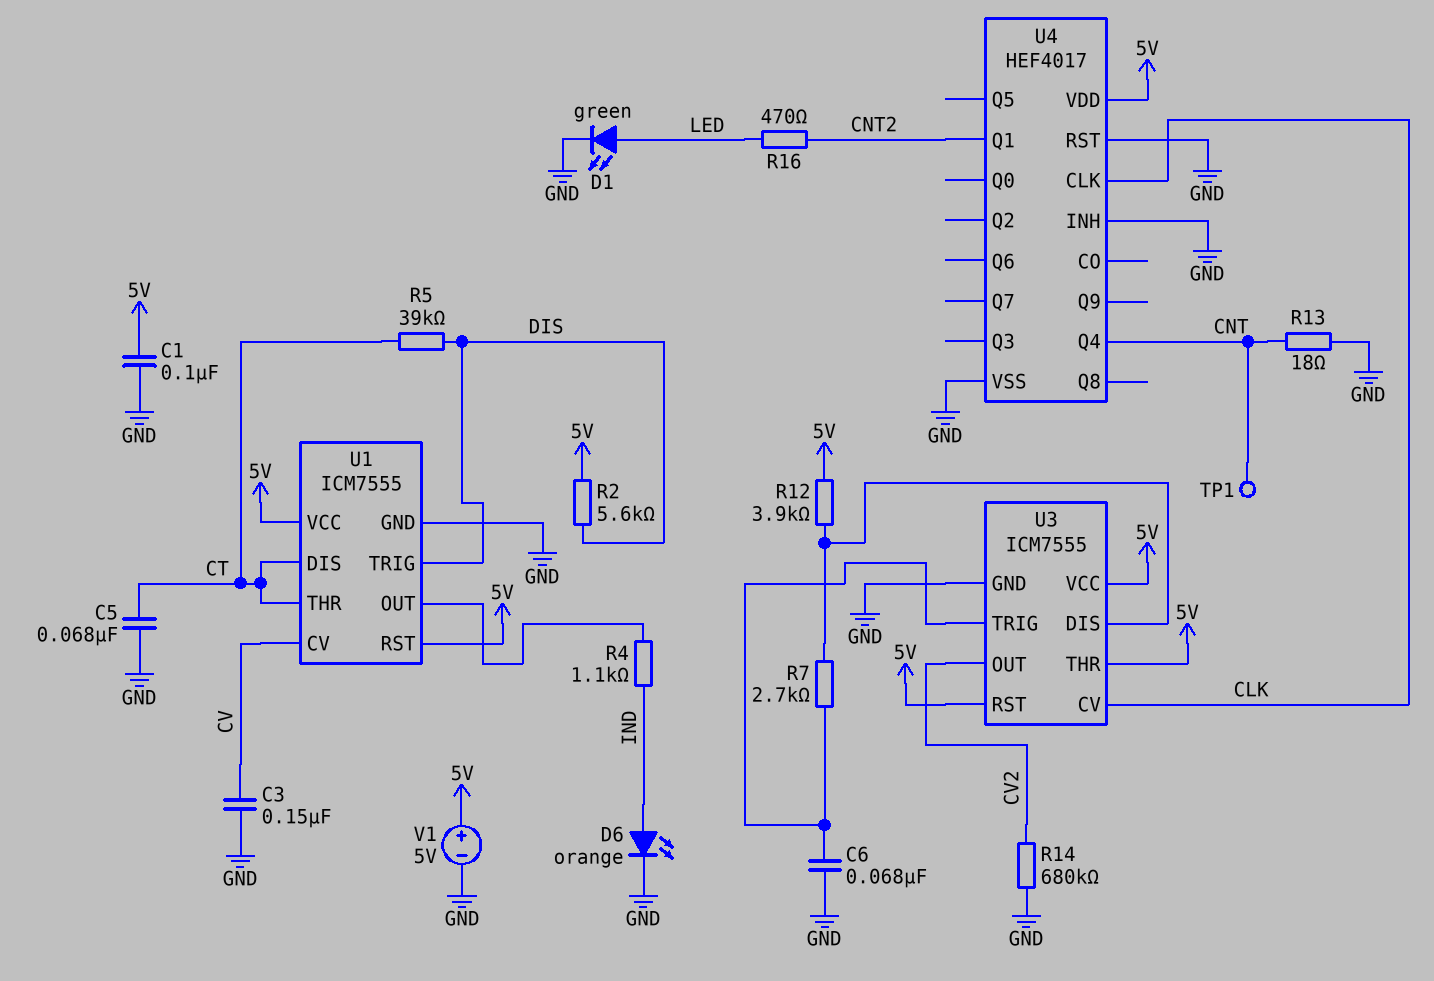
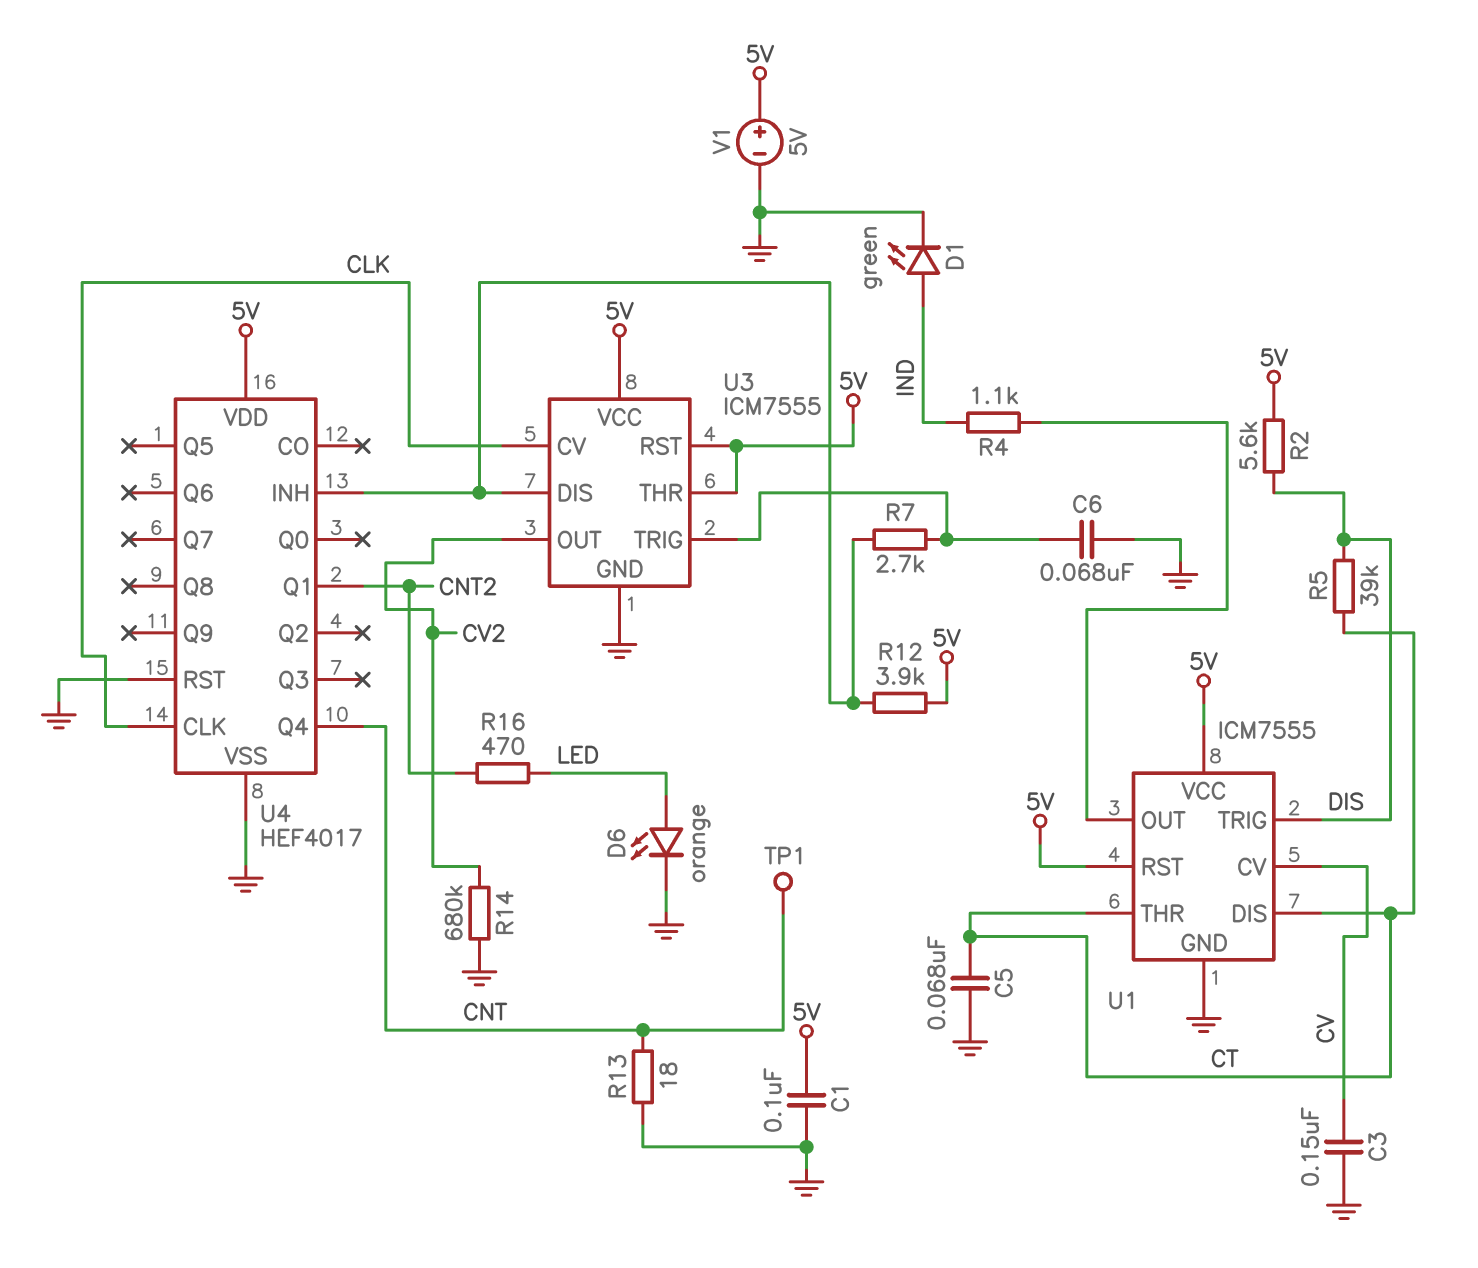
D1: LED green (A LED, K GND) -> LED green (A IND, K GND)
D6: LED orange (A IND, K GND) -> LED orange (A LED, K GND)
U4 pin INH: GND -> U3/DIS

